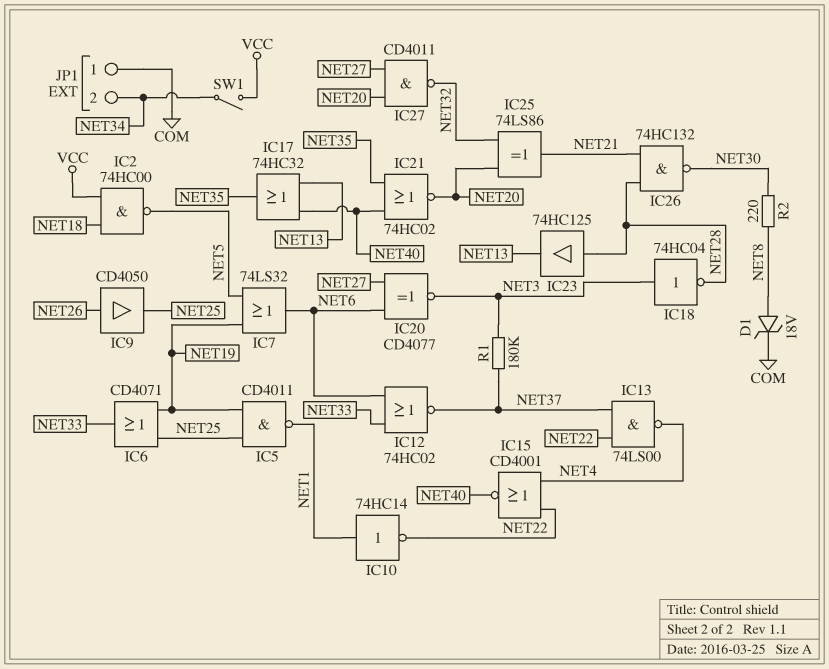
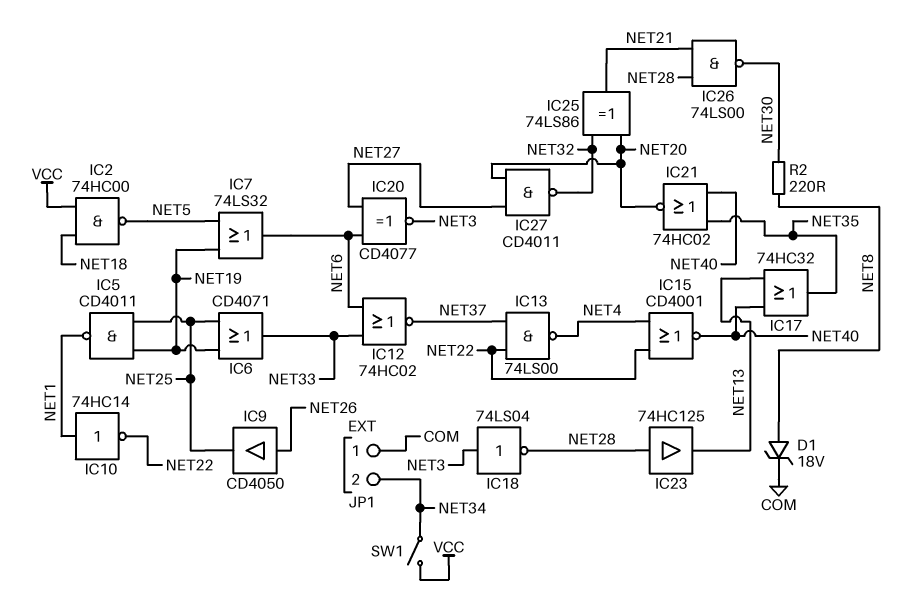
IC18: NOT 74HC04 (in NET3, out NET28) -> NOT 74LS04 (in NET3, out NET28)
IC26: NAND 74HC132 (in NET21, in NET28, out NET30) -> NAND 74LS00 (in NET21, in NET28, out NET30)
R1: 180k (NET3, NET37) -> none

